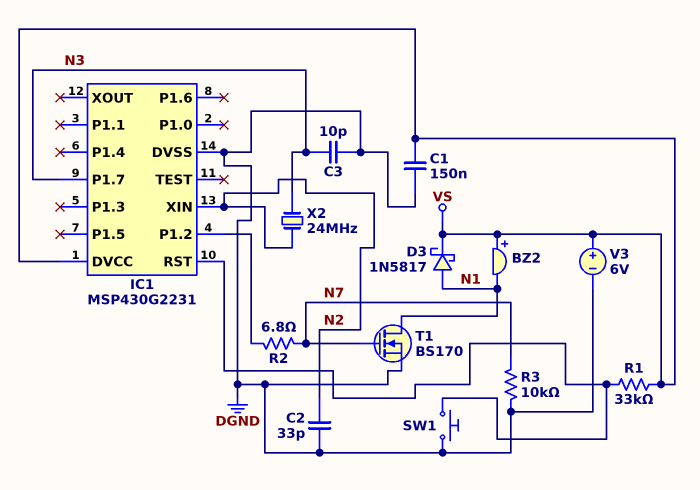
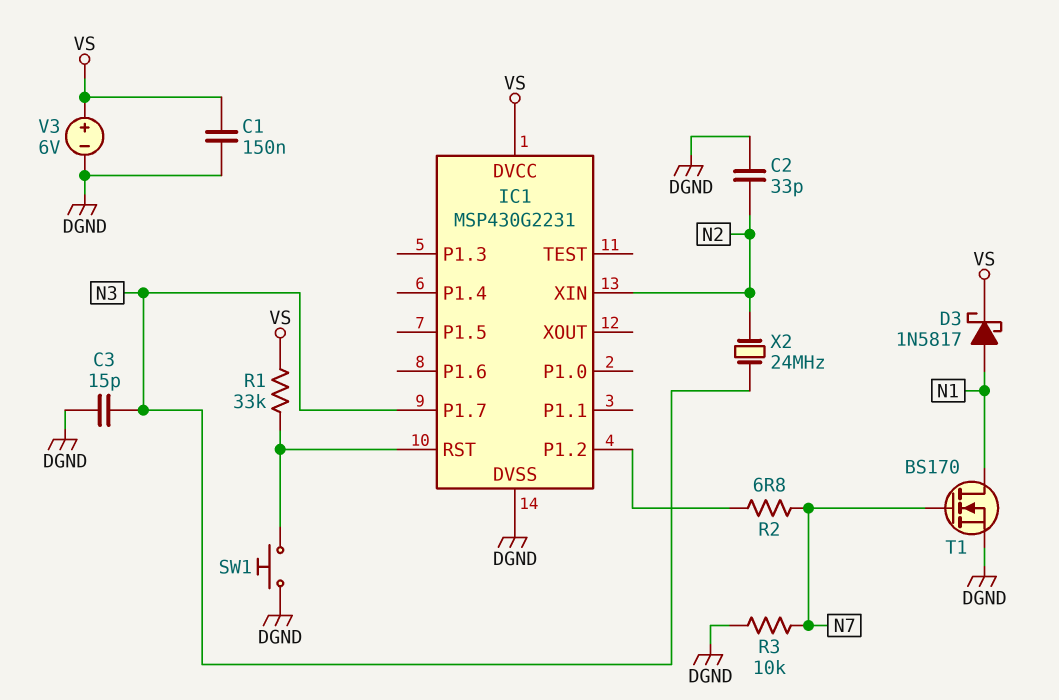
BZ2: buzzer (plus VS, minus N1) -> none
C3: 10pF (DGND, N3) -> 15pF (DGND, N3)

